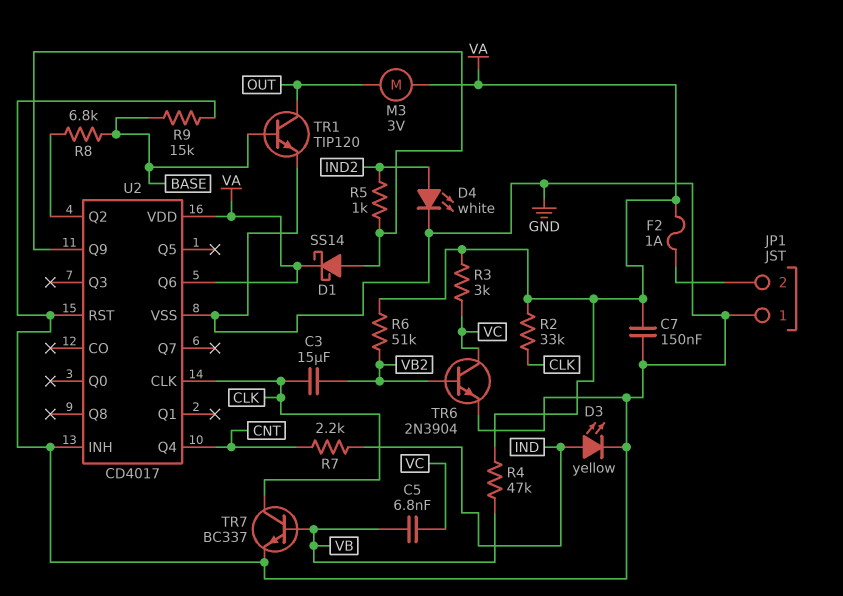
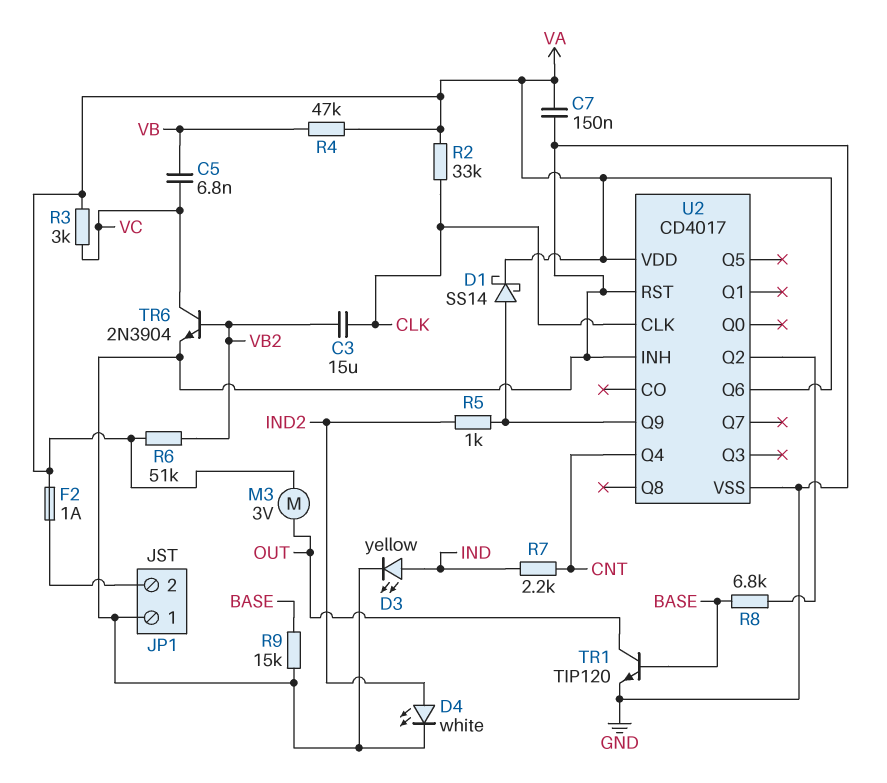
TR7: NPN BC337 (B VB, C CLK, E GND) -> none

